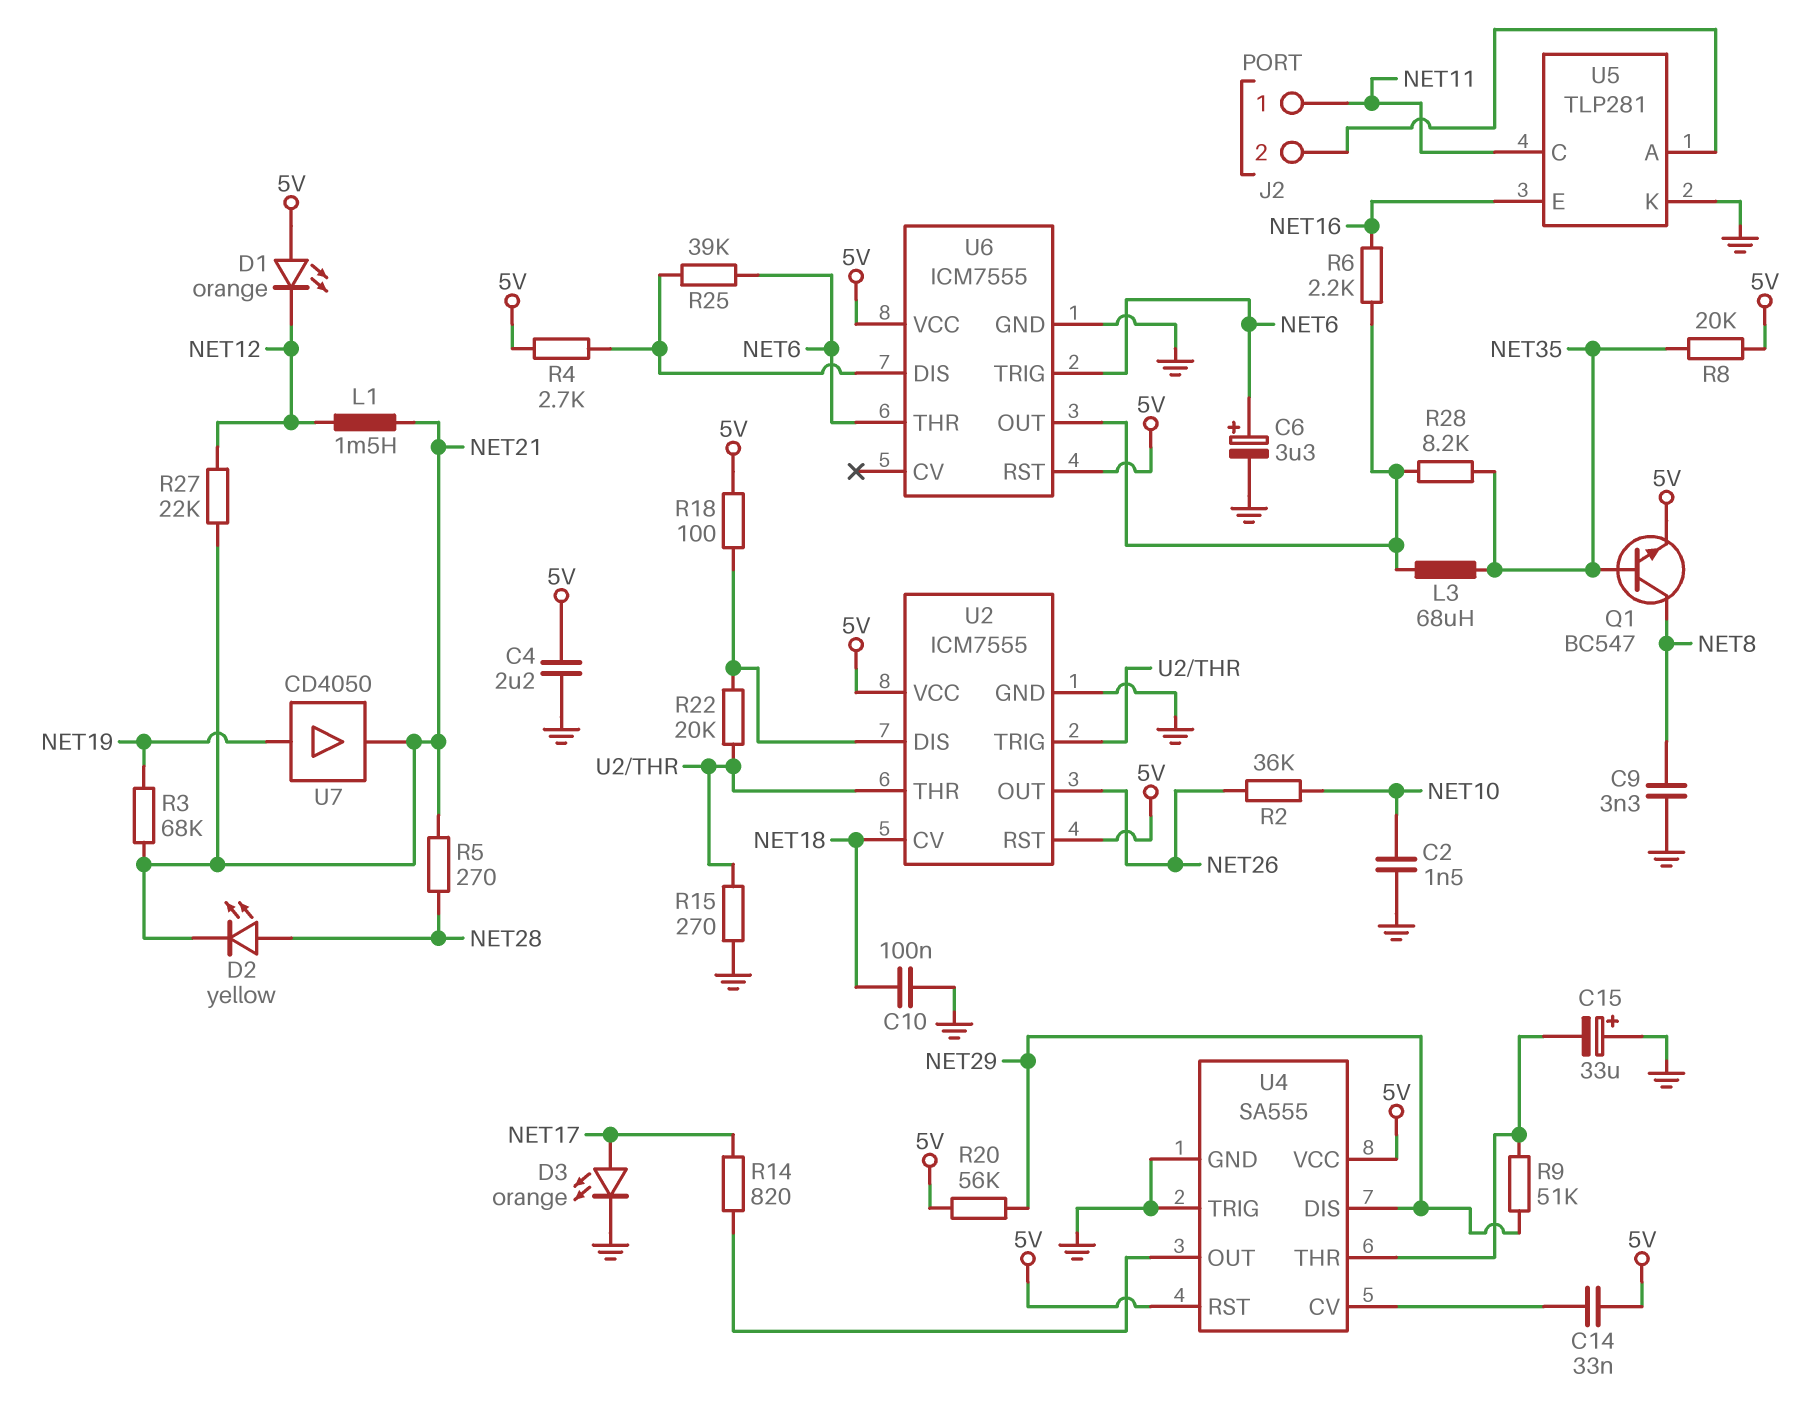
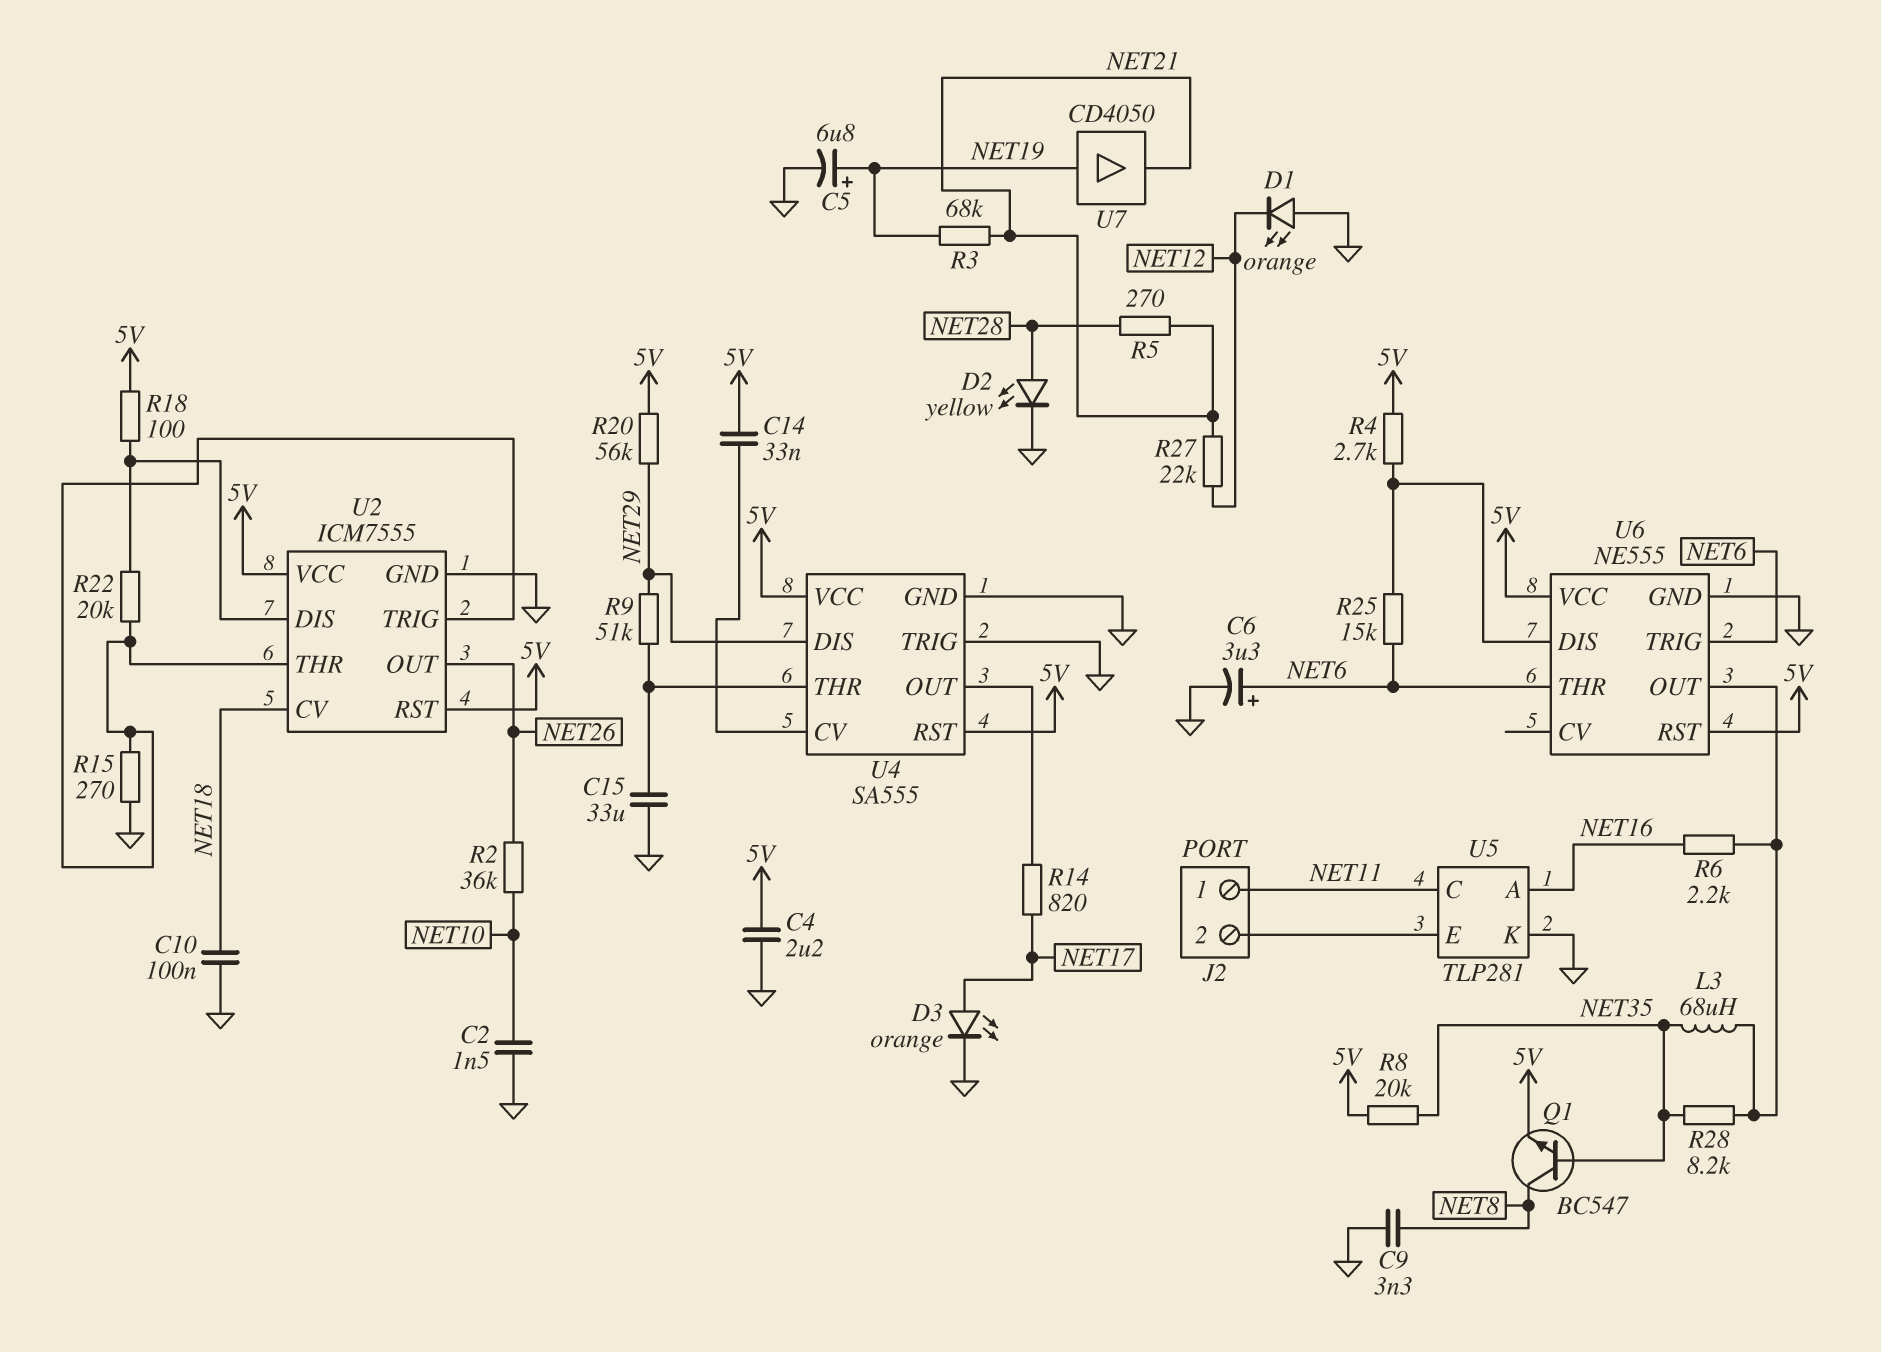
C5: none -> 6.8uF (plus NET19, minus GND)
C15: 33uF (plus GND, minus U4/THR) -> 33uF (GND, U4/THR)
D1: LED orange (A 5V, K NET12) -> LED orange (A GND, K NET12)
D2: LED yellow (A NET28, K NET21) -> LED yellow (A NET28, K GND)
L1: 1.5mH (NET12, NET21) -> none
R25: 39k (NET6, U6/DIS) -> 15k (NET6, U6/DIS)
U5 pin A: J2/2 -> NET16
U5 pin E: NET16 -> J2/2
U6: ICM7555 -> NE555

